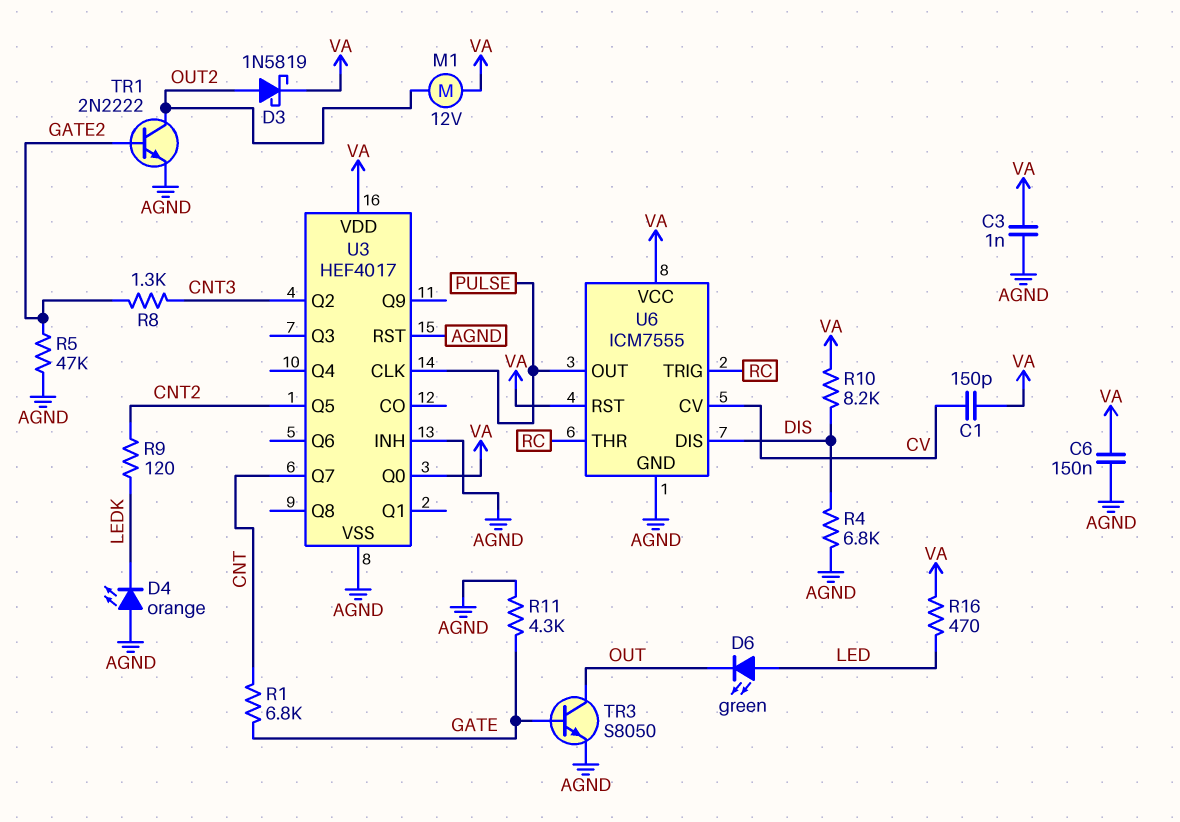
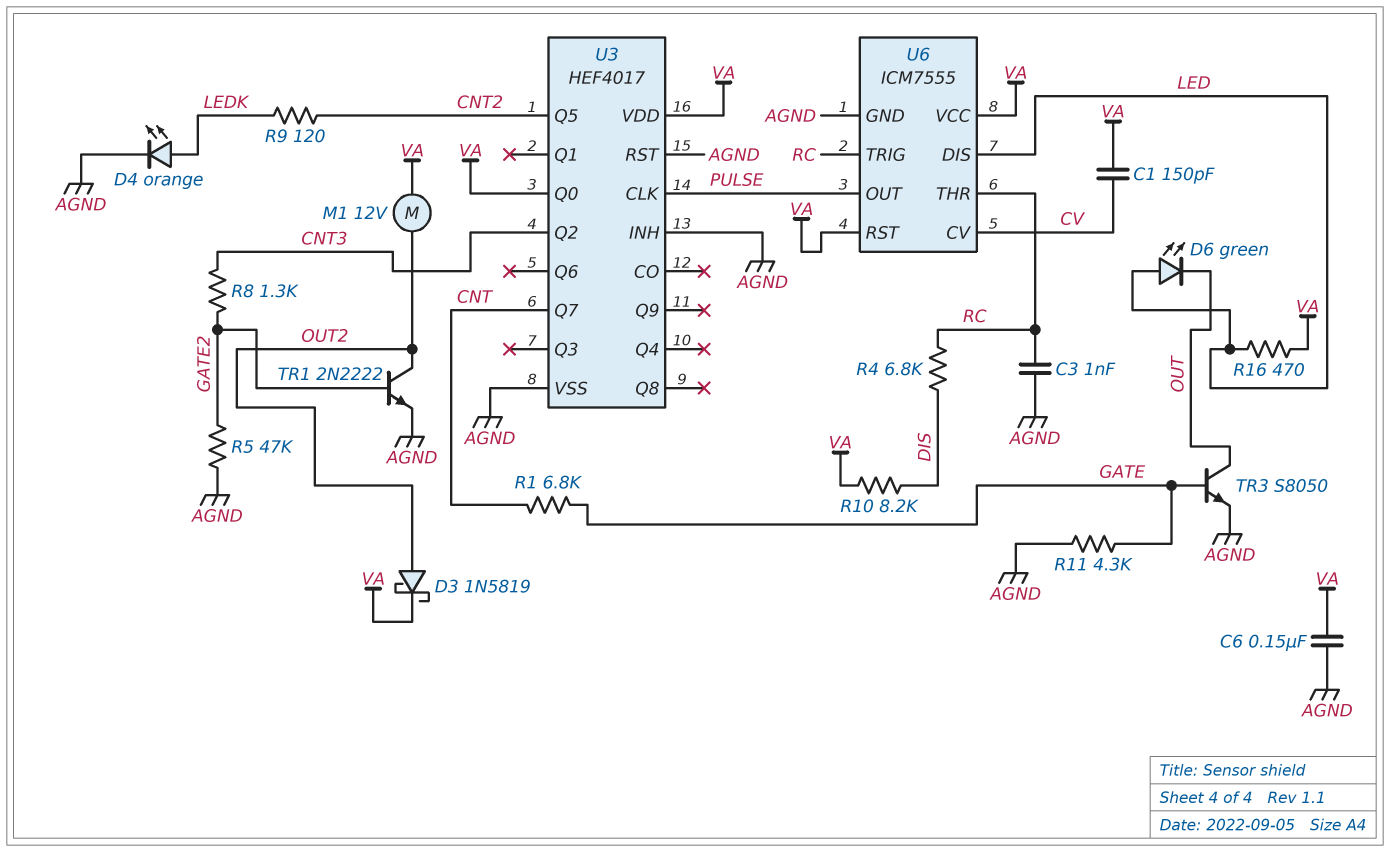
C3: 1nF (AGND, VA) -> 1nF (AGND, RC)
D4: LED orange (A AGND, K LEDK) -> LED orange (A LEDK, K AGND)
R4: 6.8k (AGND, DIS) -> 6.8k (DIS, RC)
U6 pin DIS: DIS -> LED

